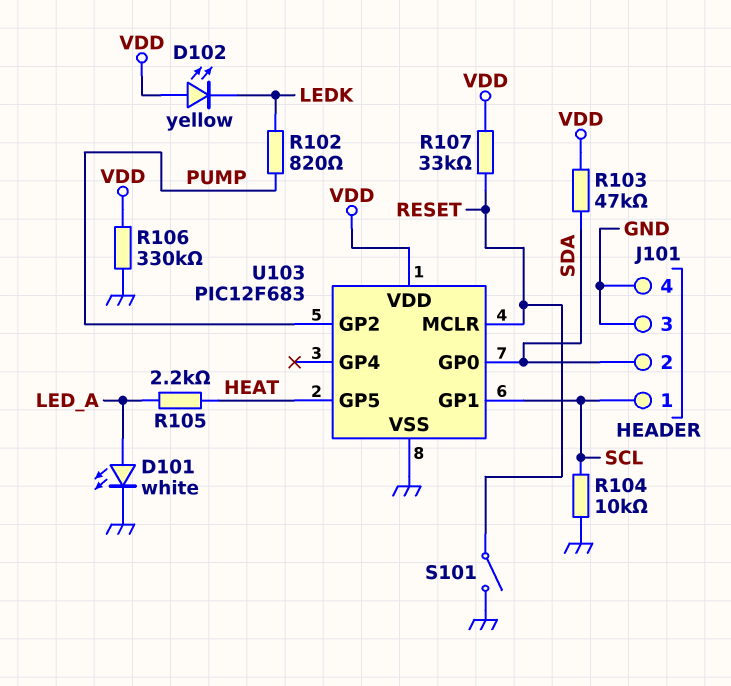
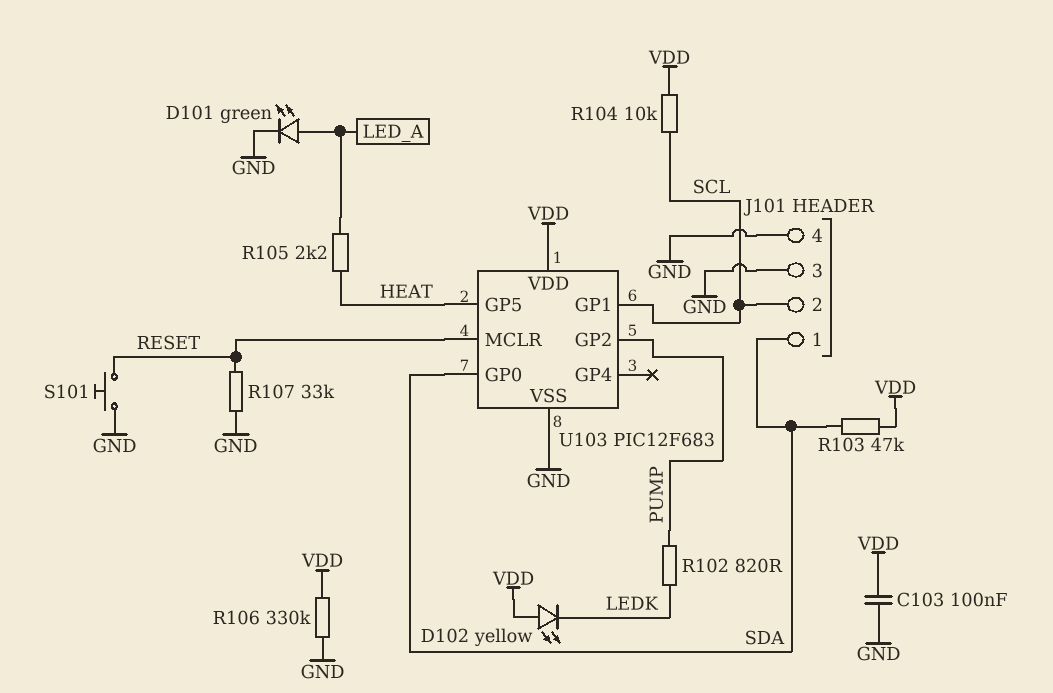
C103: none -> 100nF (GND, VDD)
D101: LED white (A LED_A, K GND) -> LED green (A LED_A, K GND)
J101 pin 1: SCL -> SDA
J101 pin 2: SDA -> SCL
R104: 10k (GND, SCL) -> 10k (SCL, VDD)
R107: 33k (RESET, VDD) -> 33k (GND, RESET)
S101: switch (GND, RESET) -> button (GND, RESET)

